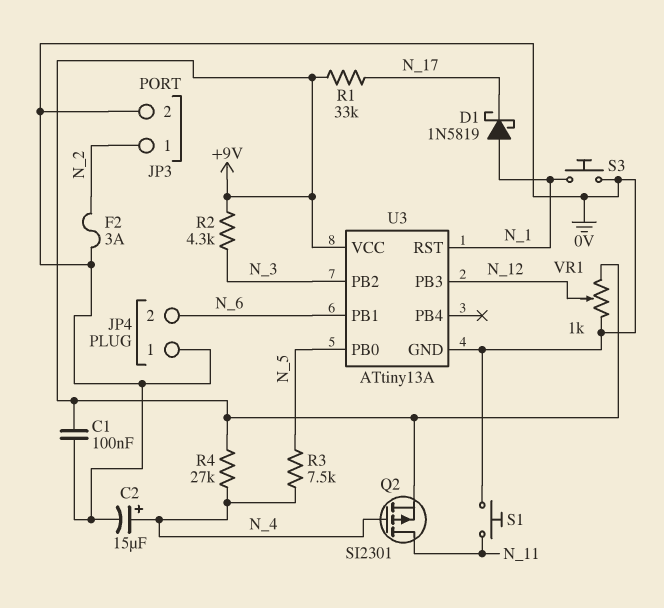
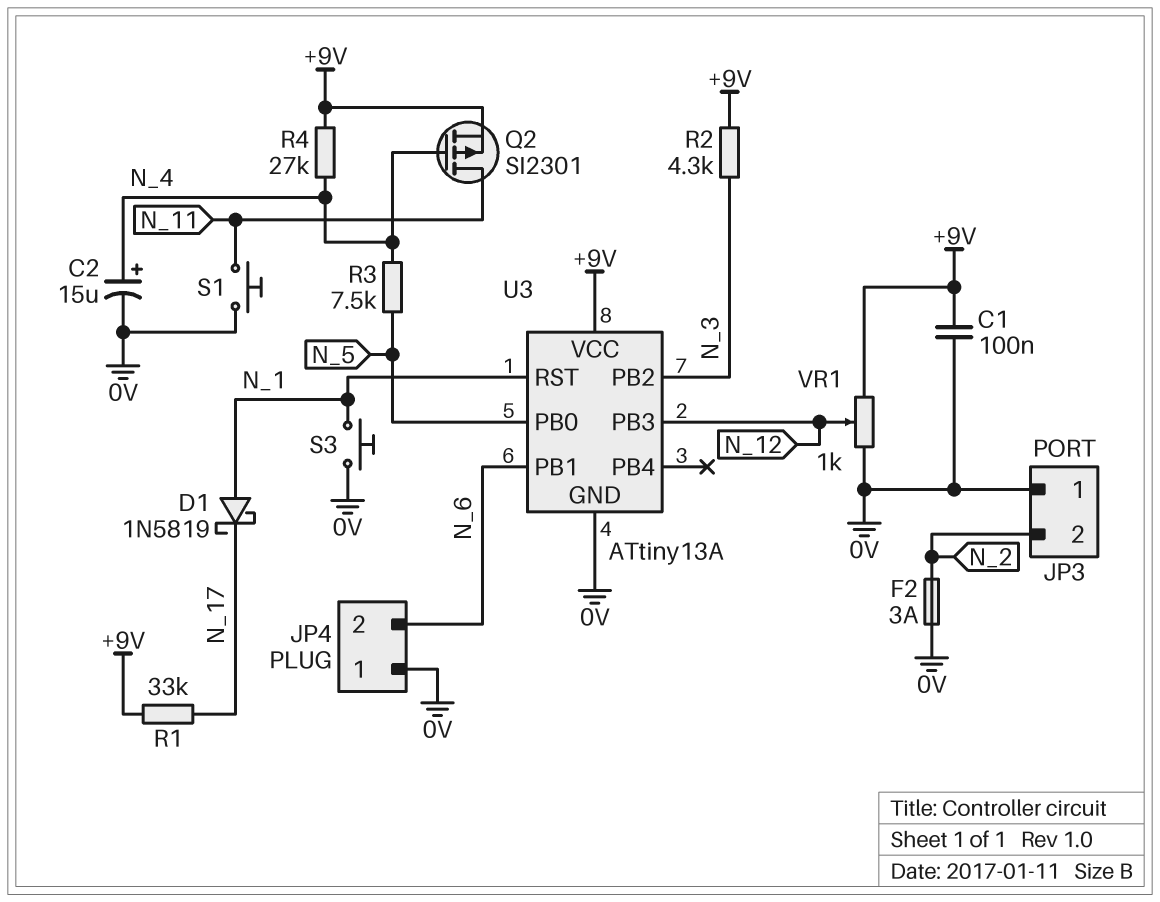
JP3 pin 1: N_2 -> 0V
JP3 pin 2: 0V -> N_2

